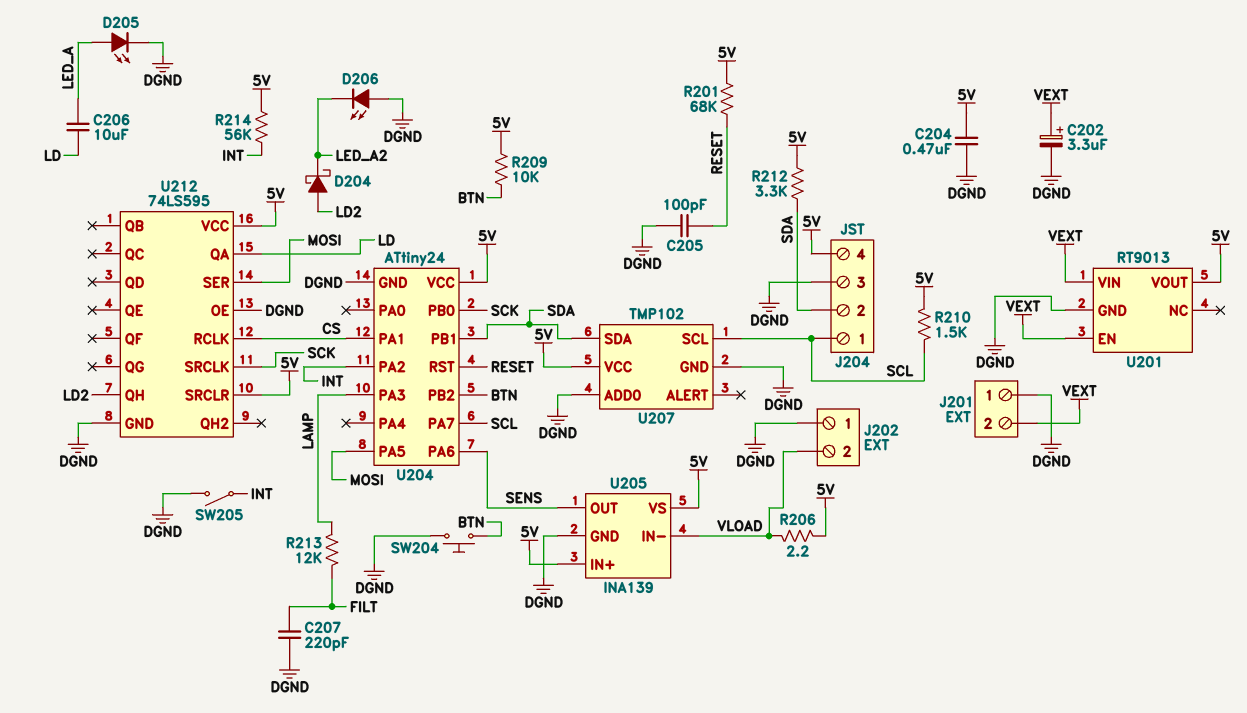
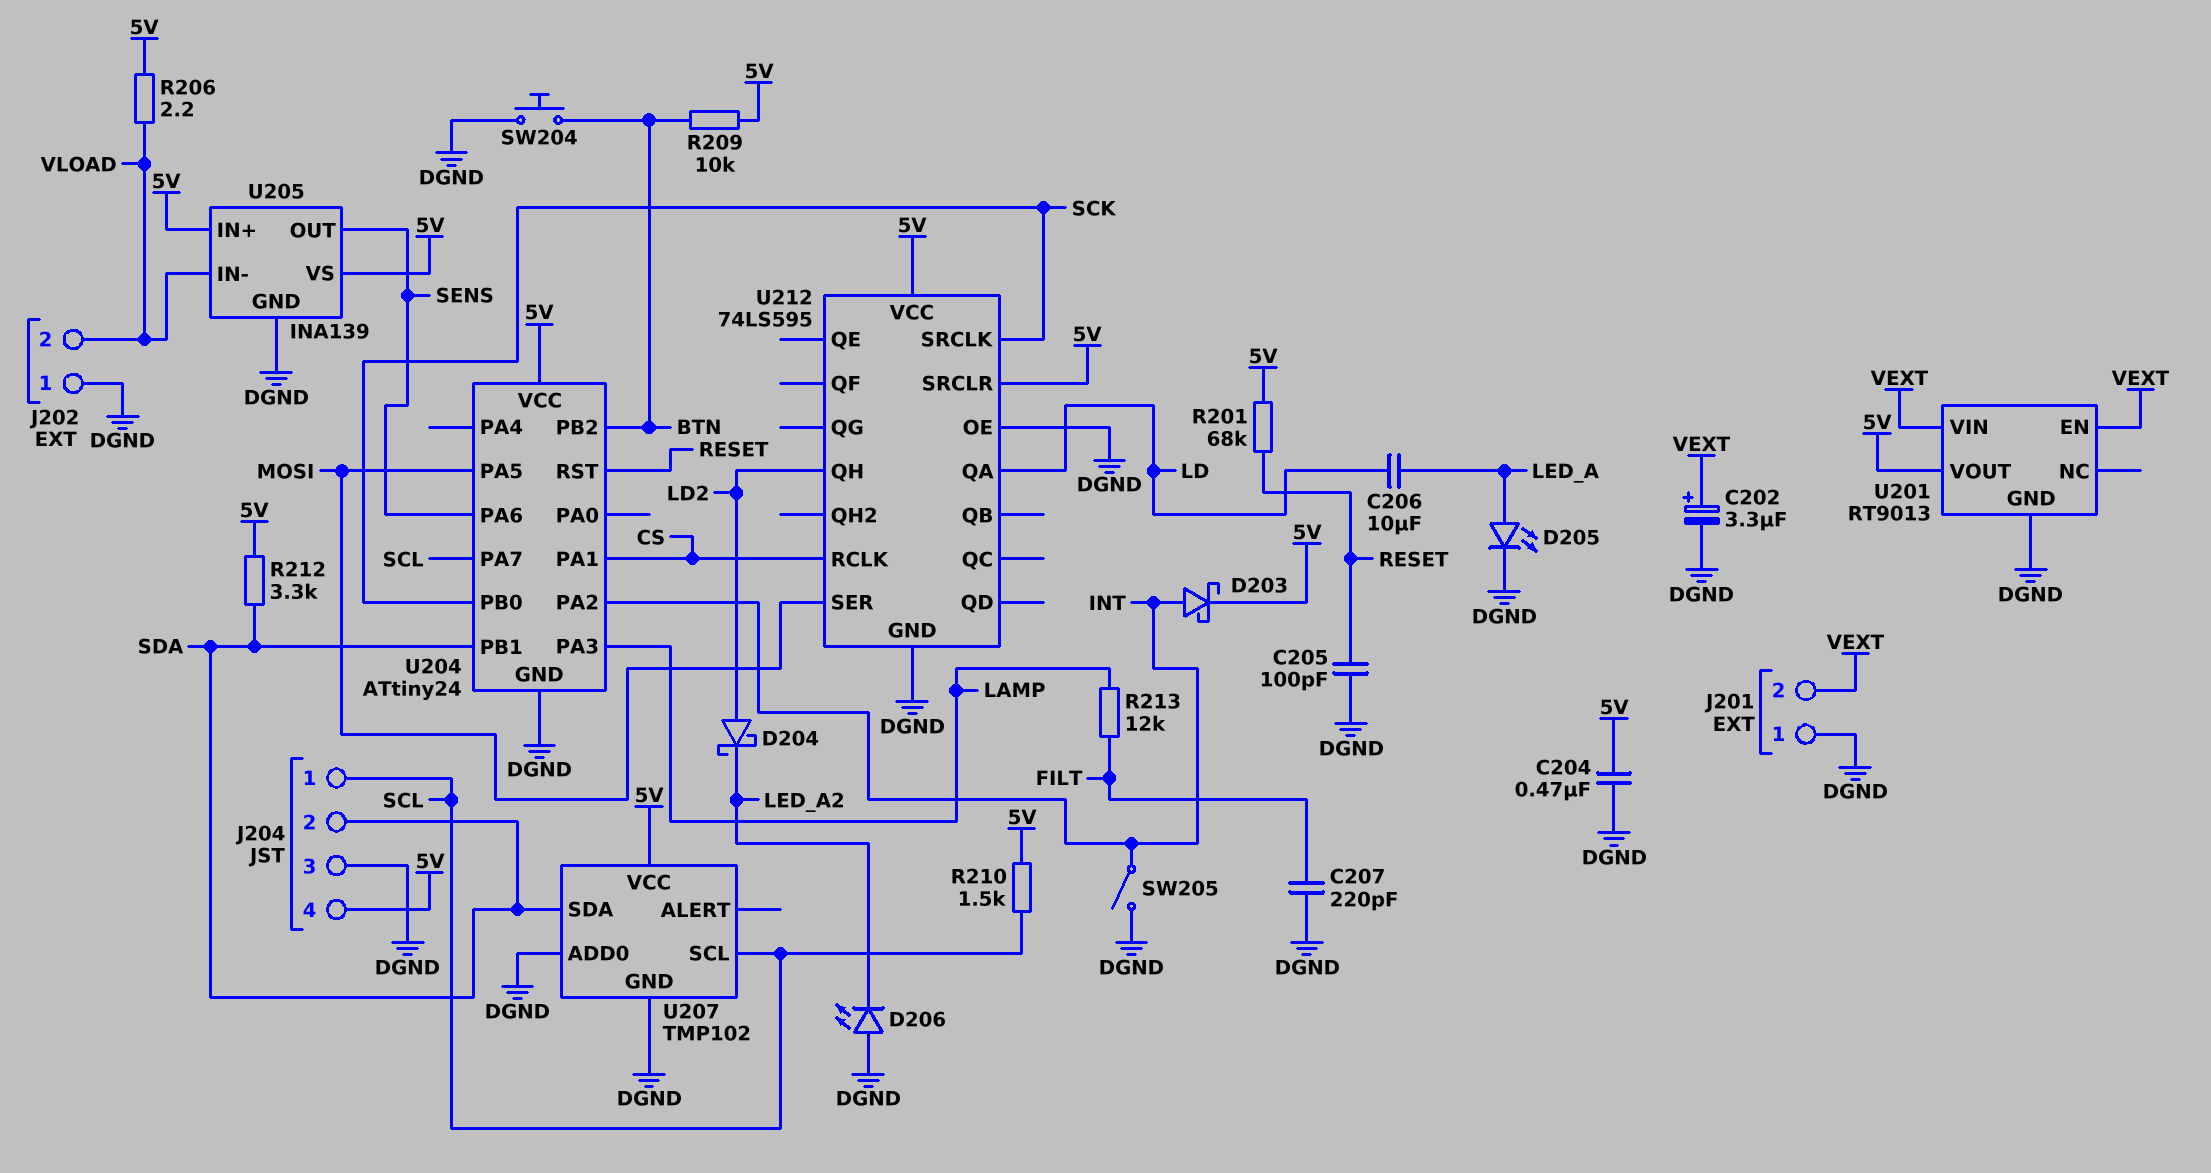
D203: none -> schottky (A INT, K 5V)
R214: 56k (5V, INT) -> none

